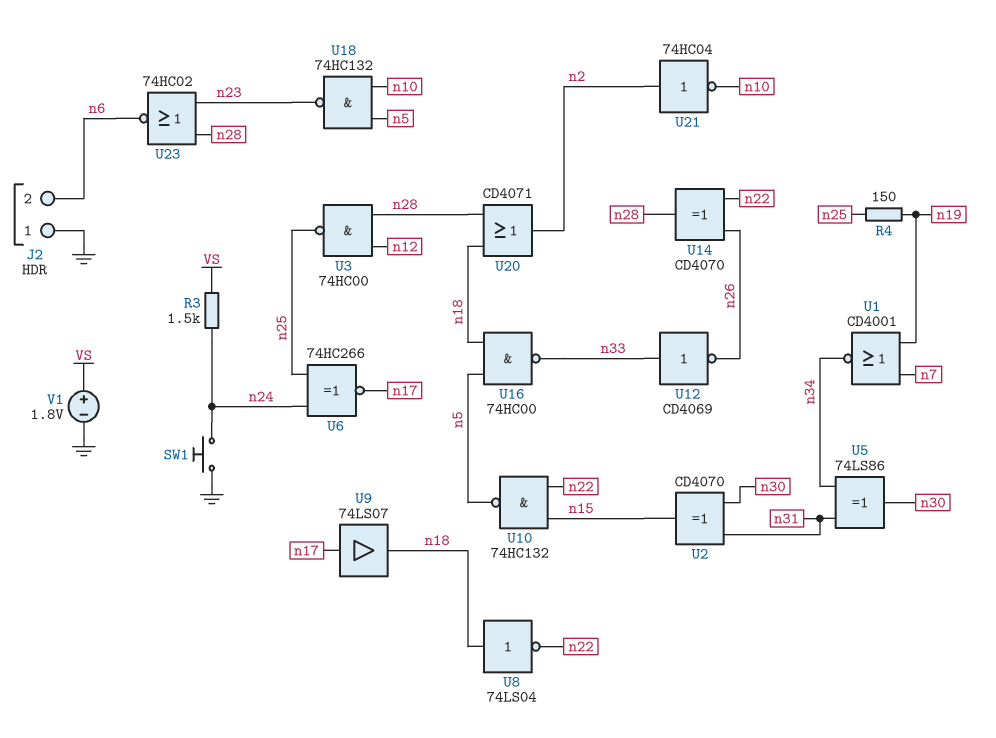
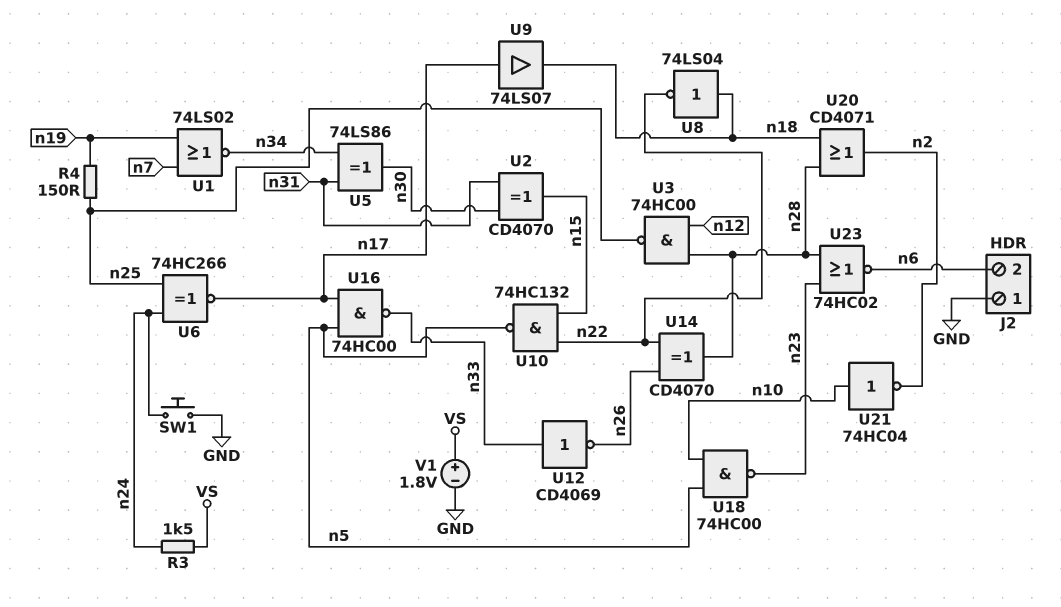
U1: NOR CD4001 (in n7, in n19, out n34) -> NOR 74LS02 (in n7, in n19, out n34)
U16: NAND 74HC00 (in n5, in n18, out n33) -> NAND 74HC00 (in n5, in n17, out n33)
U18: NAND 74HC132 (in n5, in n10, out n23) -> NAND 74HC00 (in n5, in n10, out n23)
U21: NOT 74HC04 (in n2, out n10) -> NOT 74HC04 (in n10, out n2)

